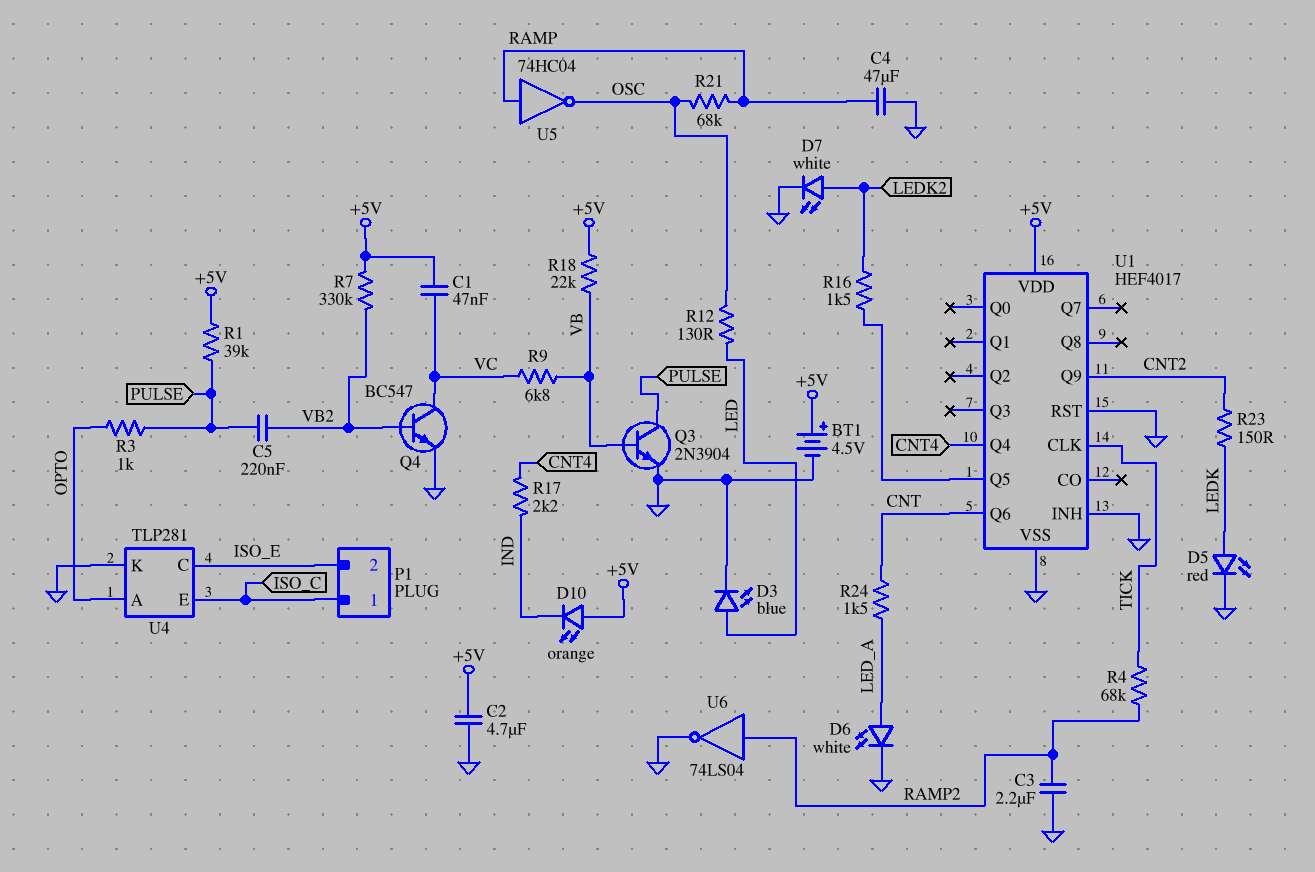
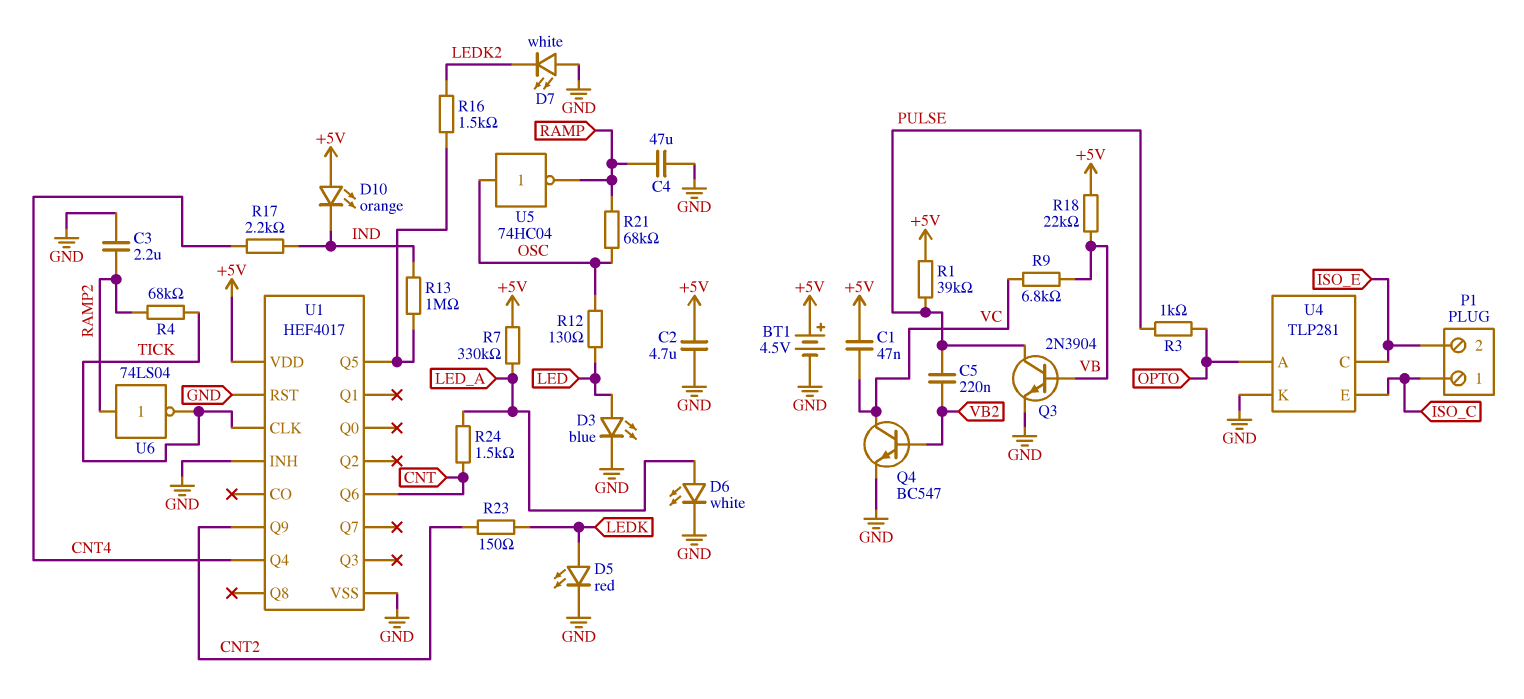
D7: LED white (A LEDK2, K GND) -> LED white (A GND, K LEDK2)
R7: 330k (+5V, VB2) -> 330k (+5V, LED_A)
R13: none -> 1M (IND, U1/Q5)
U5: NOT 74HC04 (in RAMP, out OSC) -> NOT 74HC04 (in OSC, out RAMP)
U6: NOT 74LS04 (in RAMP2, out GND) -> NOT 74LS04 (in RAMP2, out TICK)

